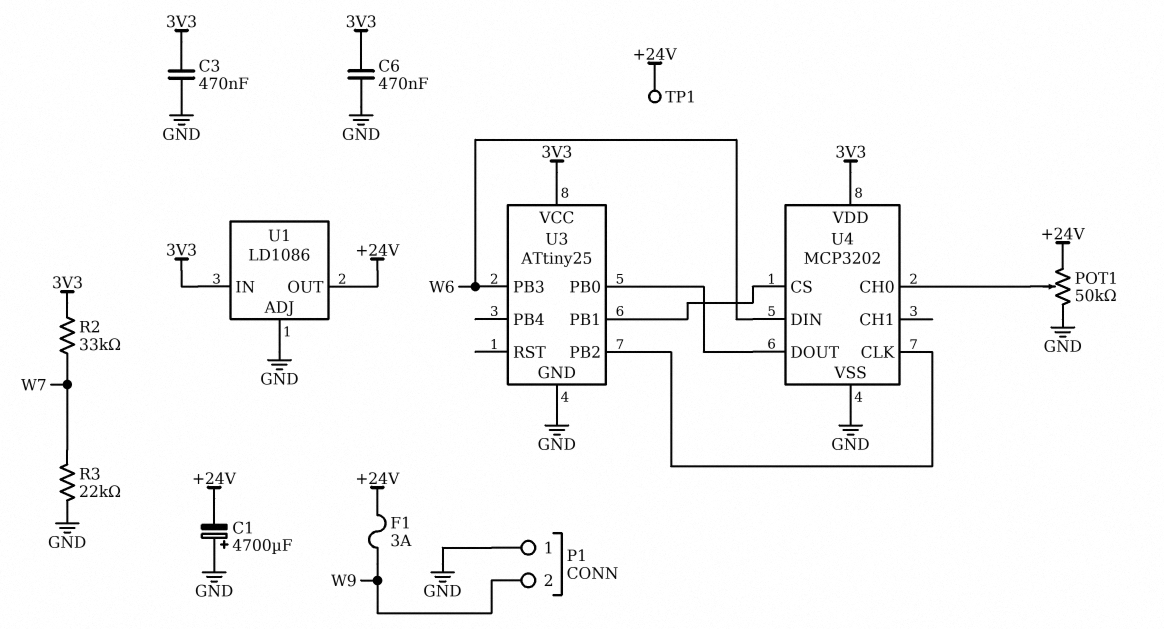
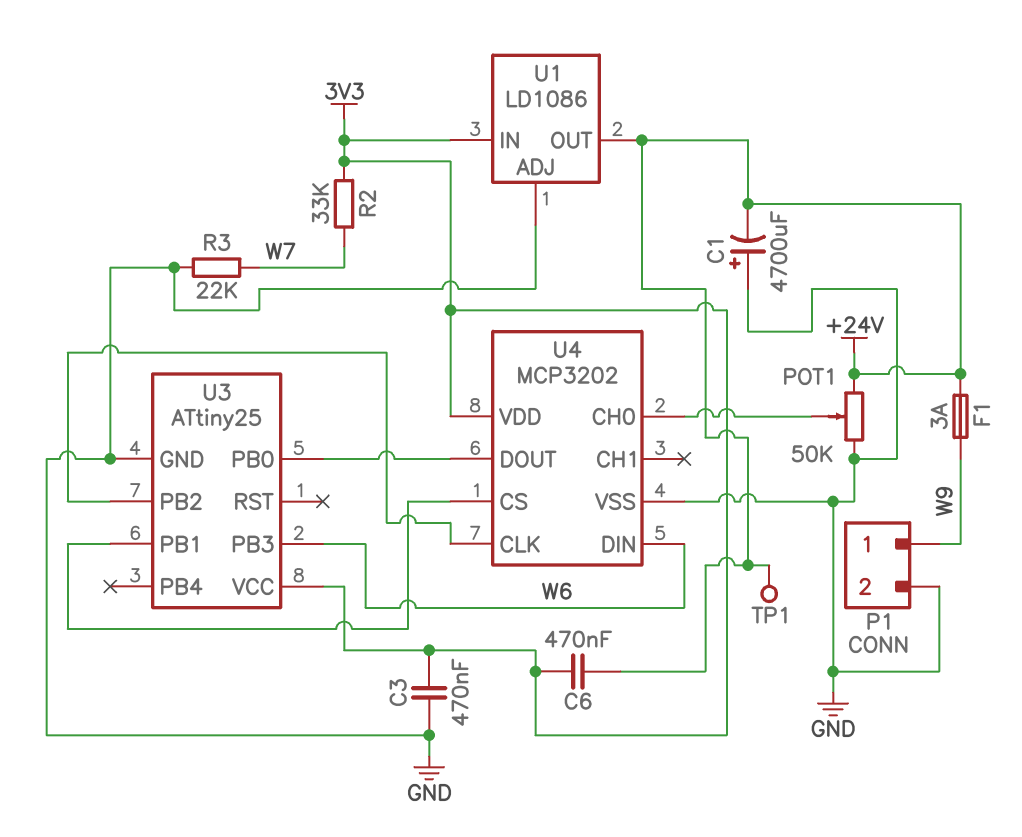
C6: 470nF (3V3, GND) -> 470nF (+24V, 3V3)
P1 pin 1: GND -> W9
P1 pin 2: W9 -> GND

